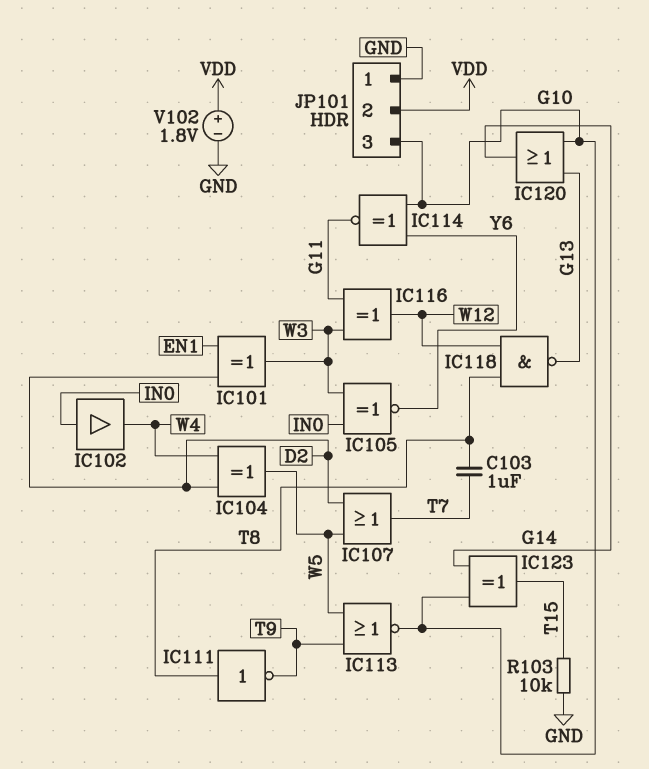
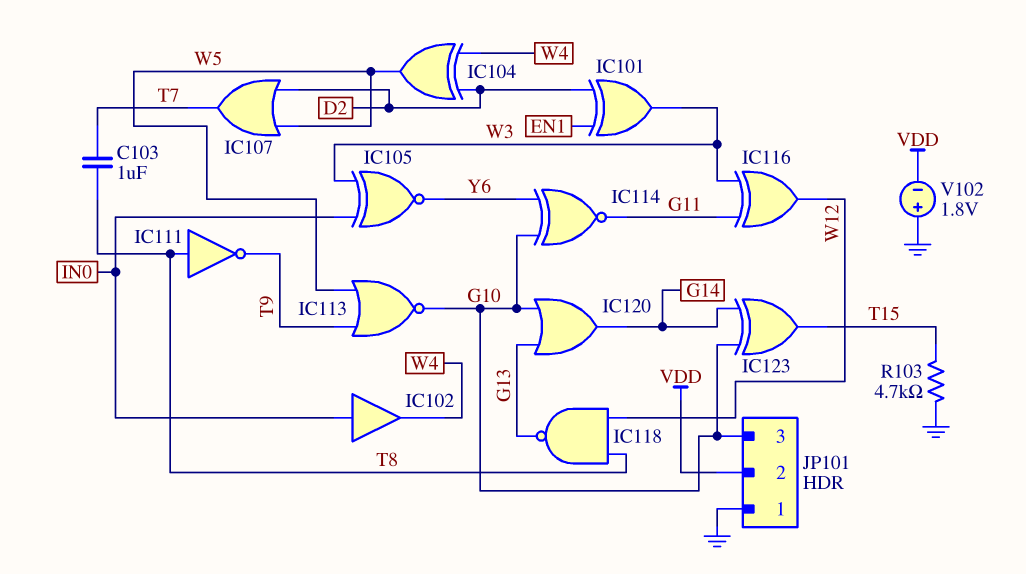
R103: 10k (GND, T15) -> 4.7k (GND, T15)
V102: 1.8V (plus VDD, minus GND) -> 1.8V (plus GND, minus VDD)

